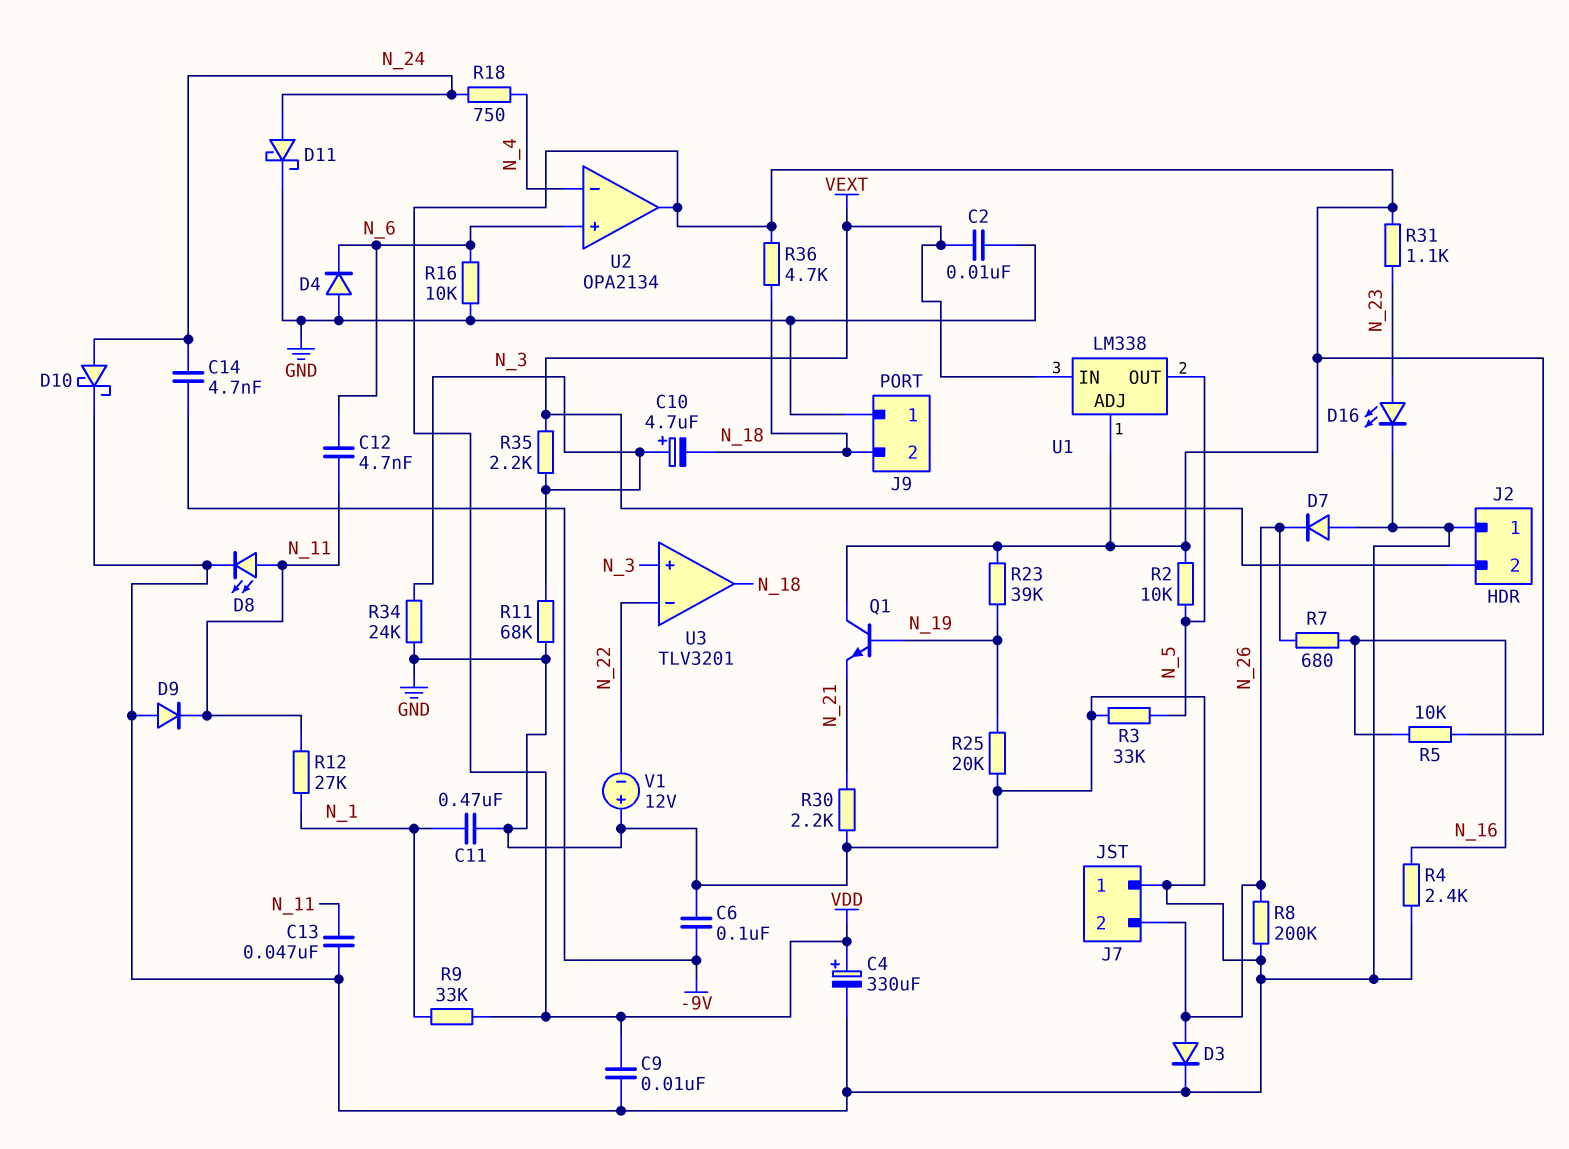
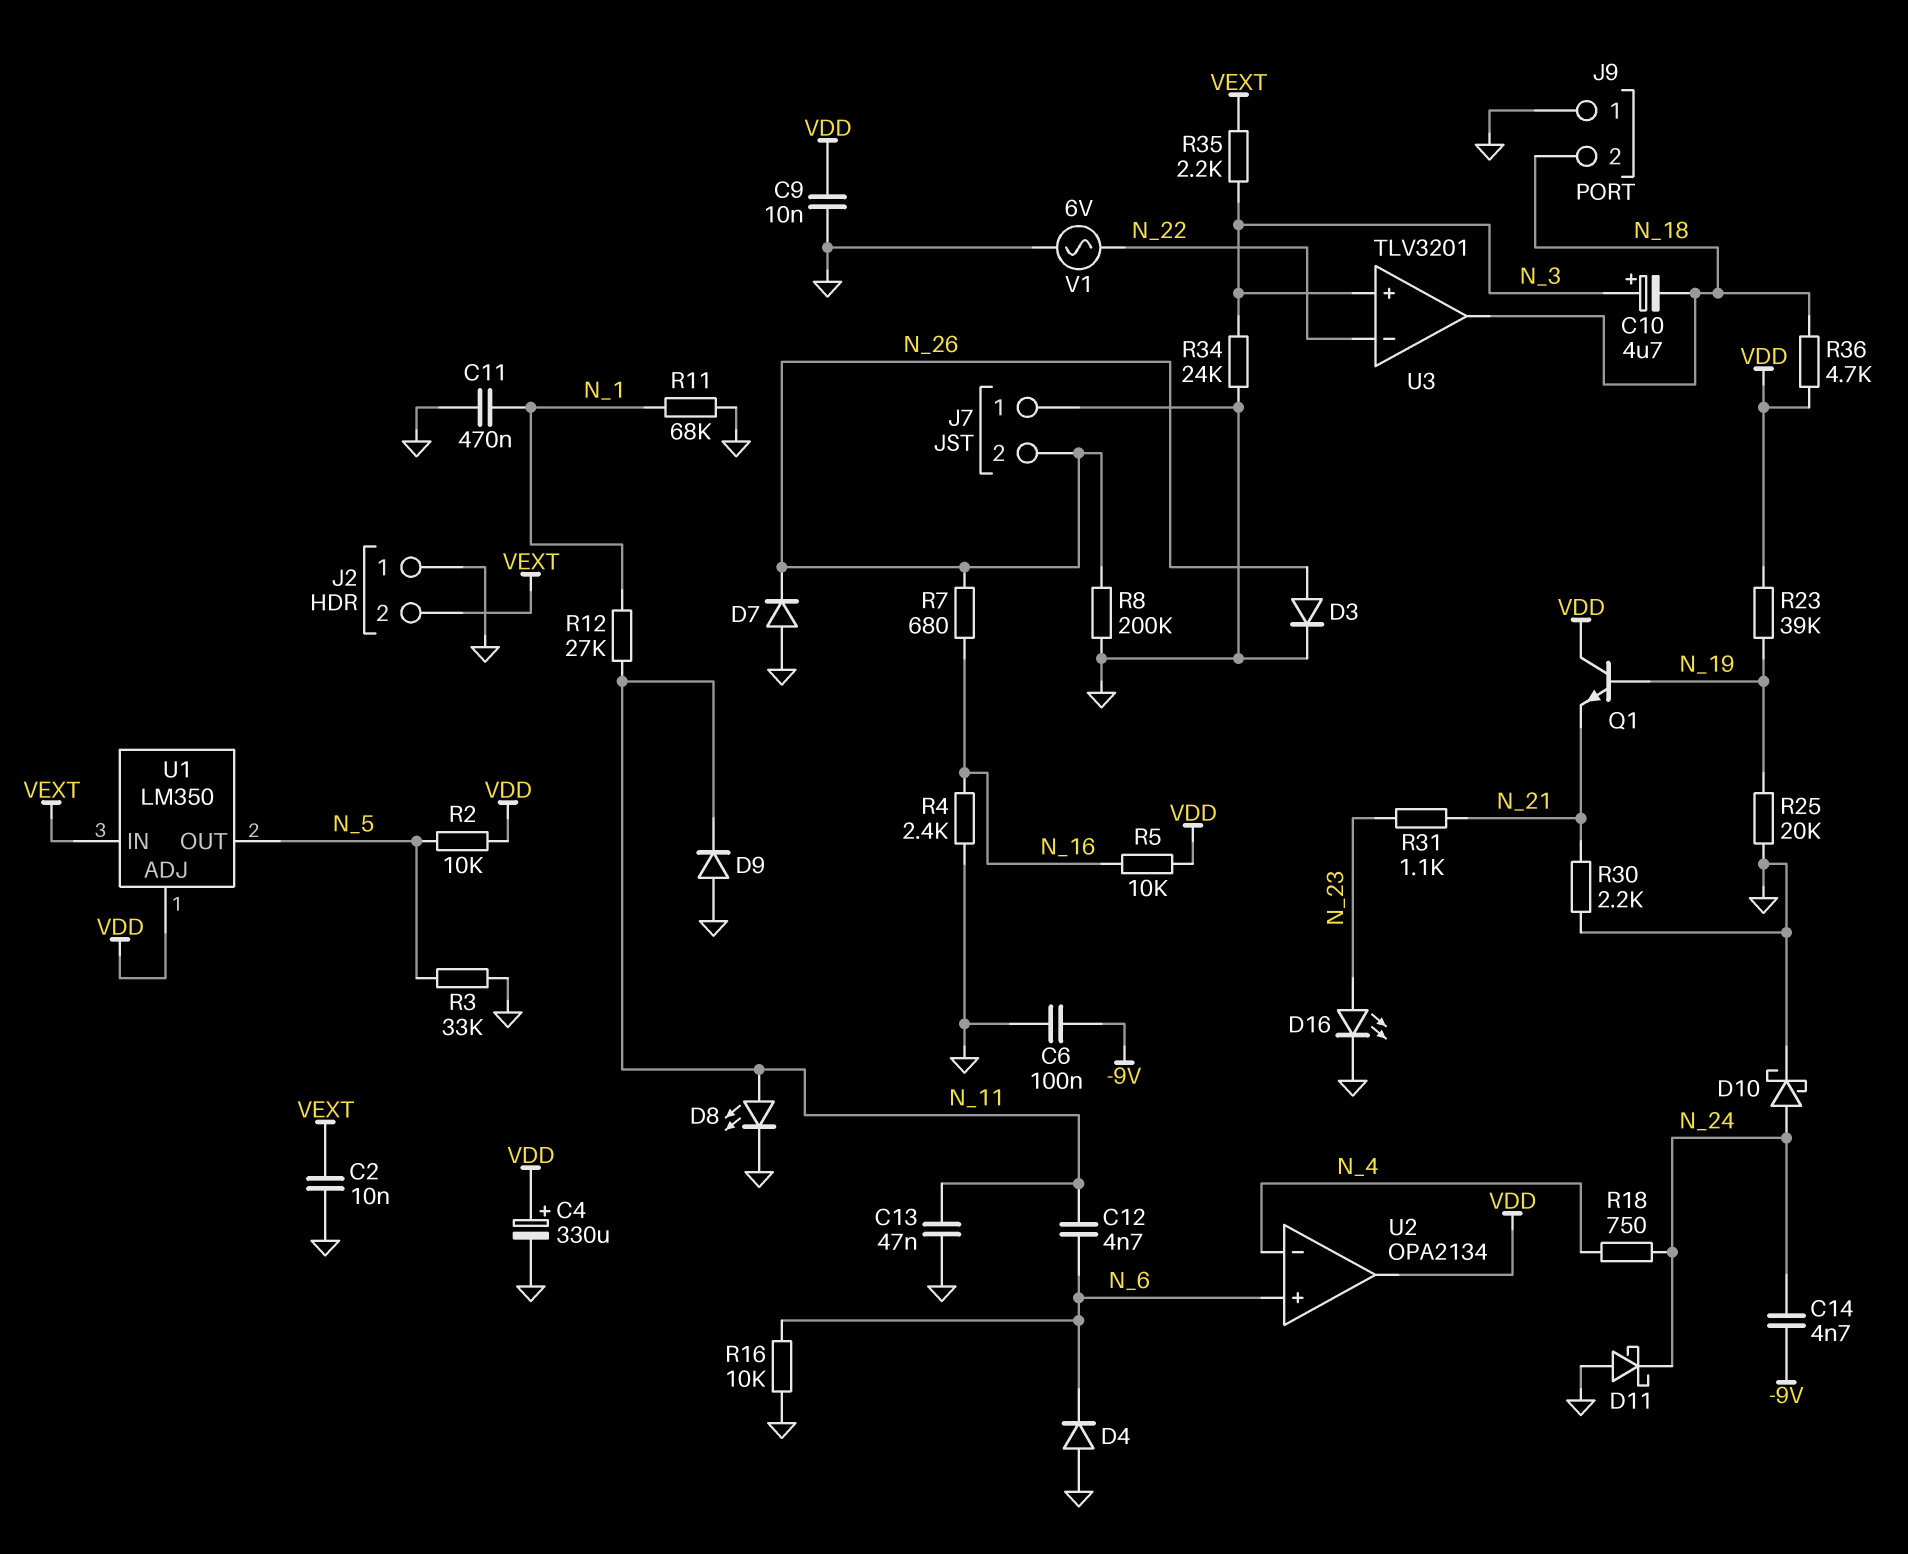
D11: schottky (A N_24, K GND) -> schottky (A GND, K N_24)
R9: 33k (N_1, VDD) -> none
R11: 68k (GND, N_3) -> 68k (GND, N_1)
R31: 1.1k (N_23, VDD) -> 1.1k (N_21, N_23)
U1: LM338 -> LM350
V1: 12V (plus GND, minus N_22) -> AC 6V (GND, N_22)

